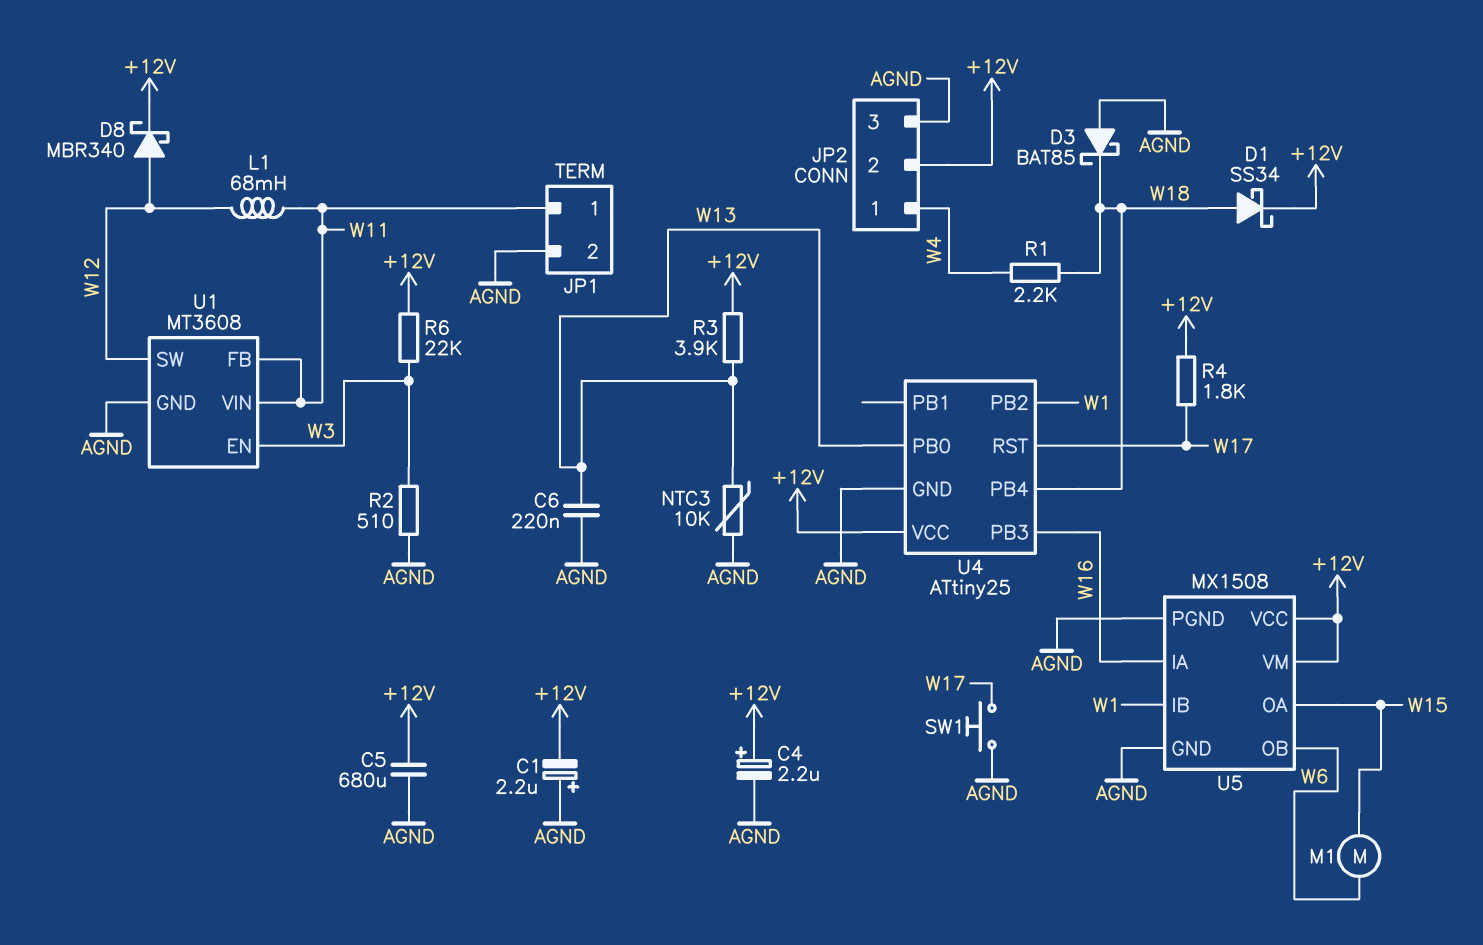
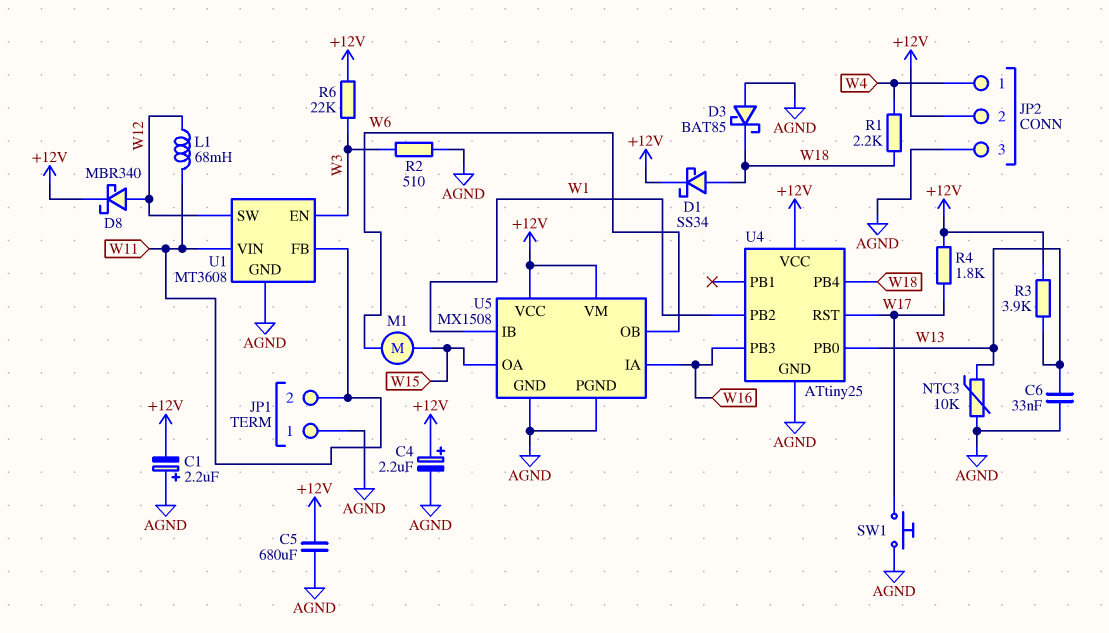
C6: 220nF (AGND, W13) -> 33nF (AGND, W13)
JP1 pin 1: W11 -> AGND
JP1 pin 2: AGND -> W11

